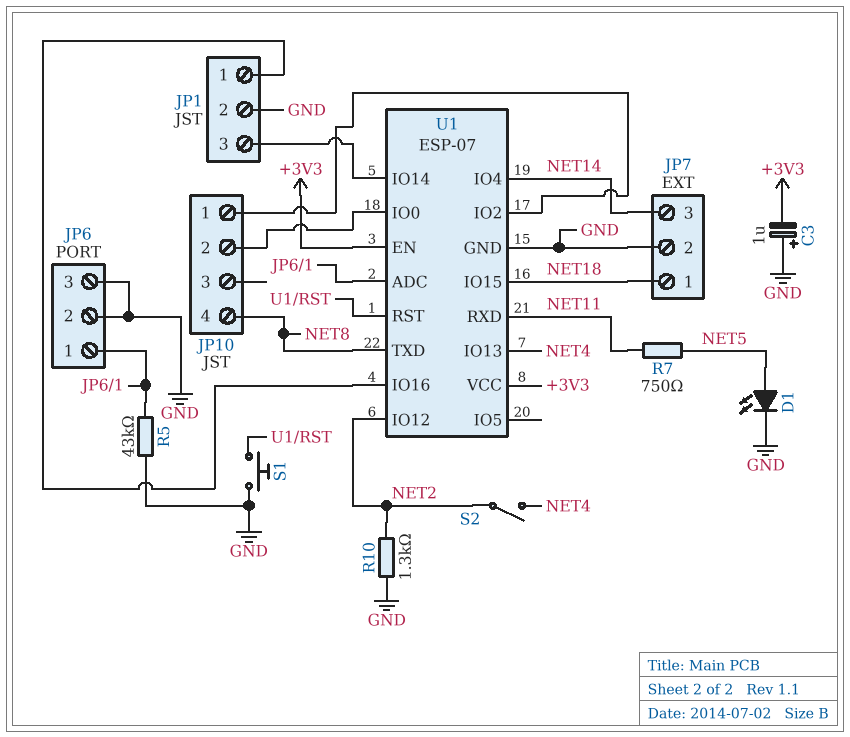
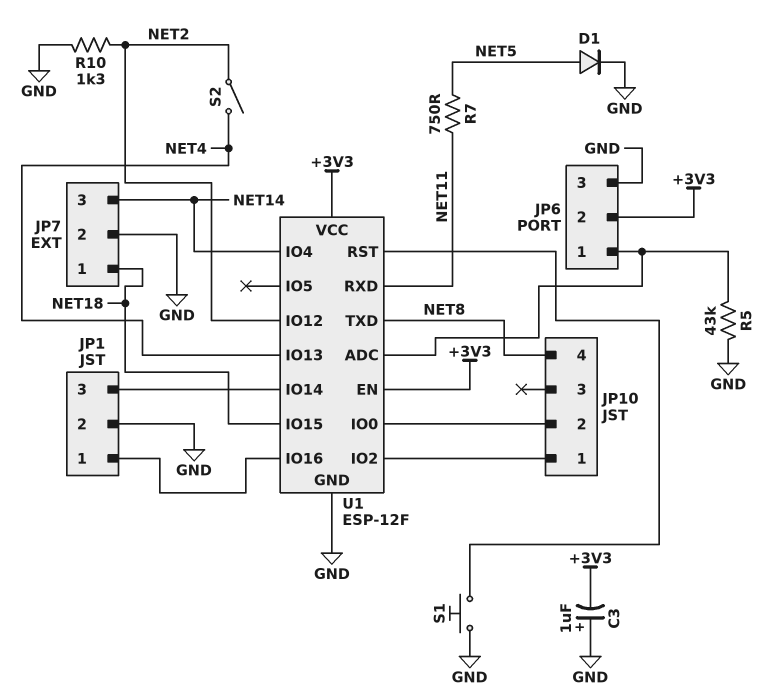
D1: LED (A NET5, K GND) -> diode (A NET5, K GND)
JP6 pin 2: GND -> +3V3
U1: ESP-07 -> ESP-12F

